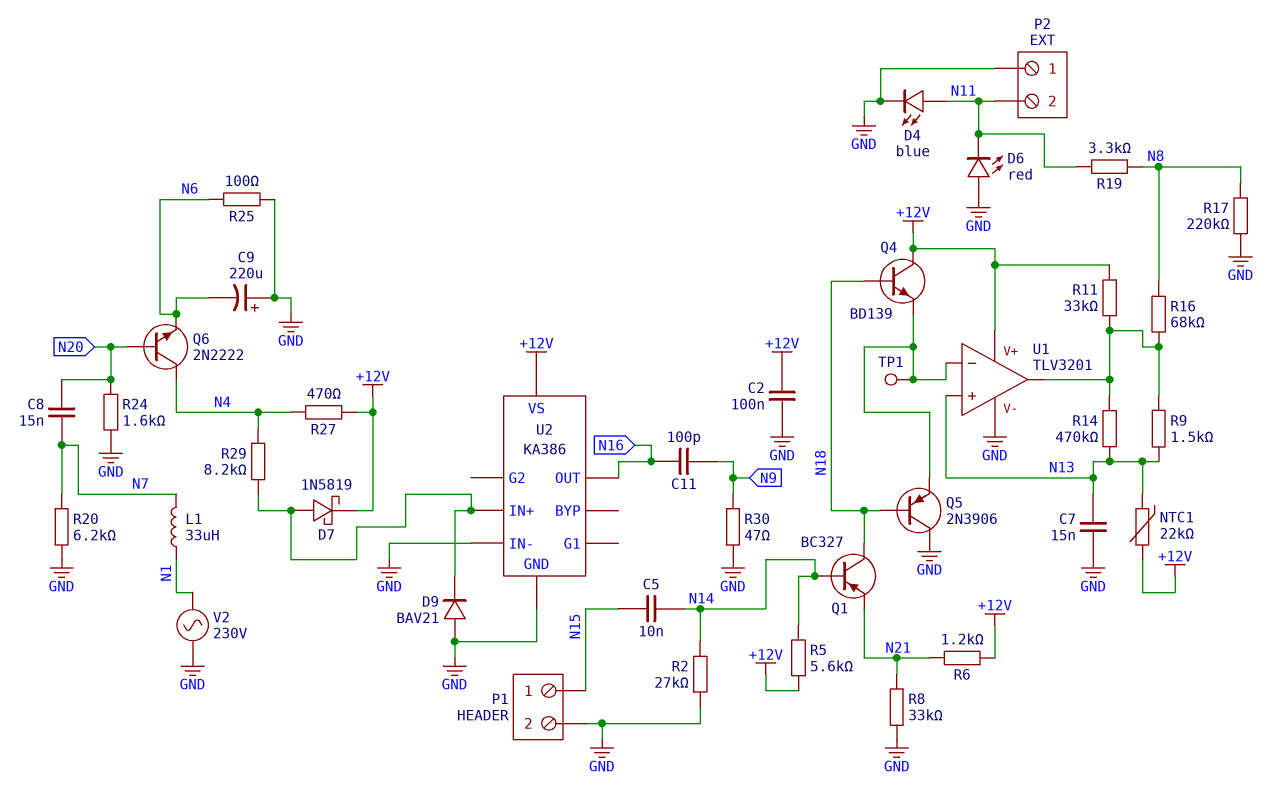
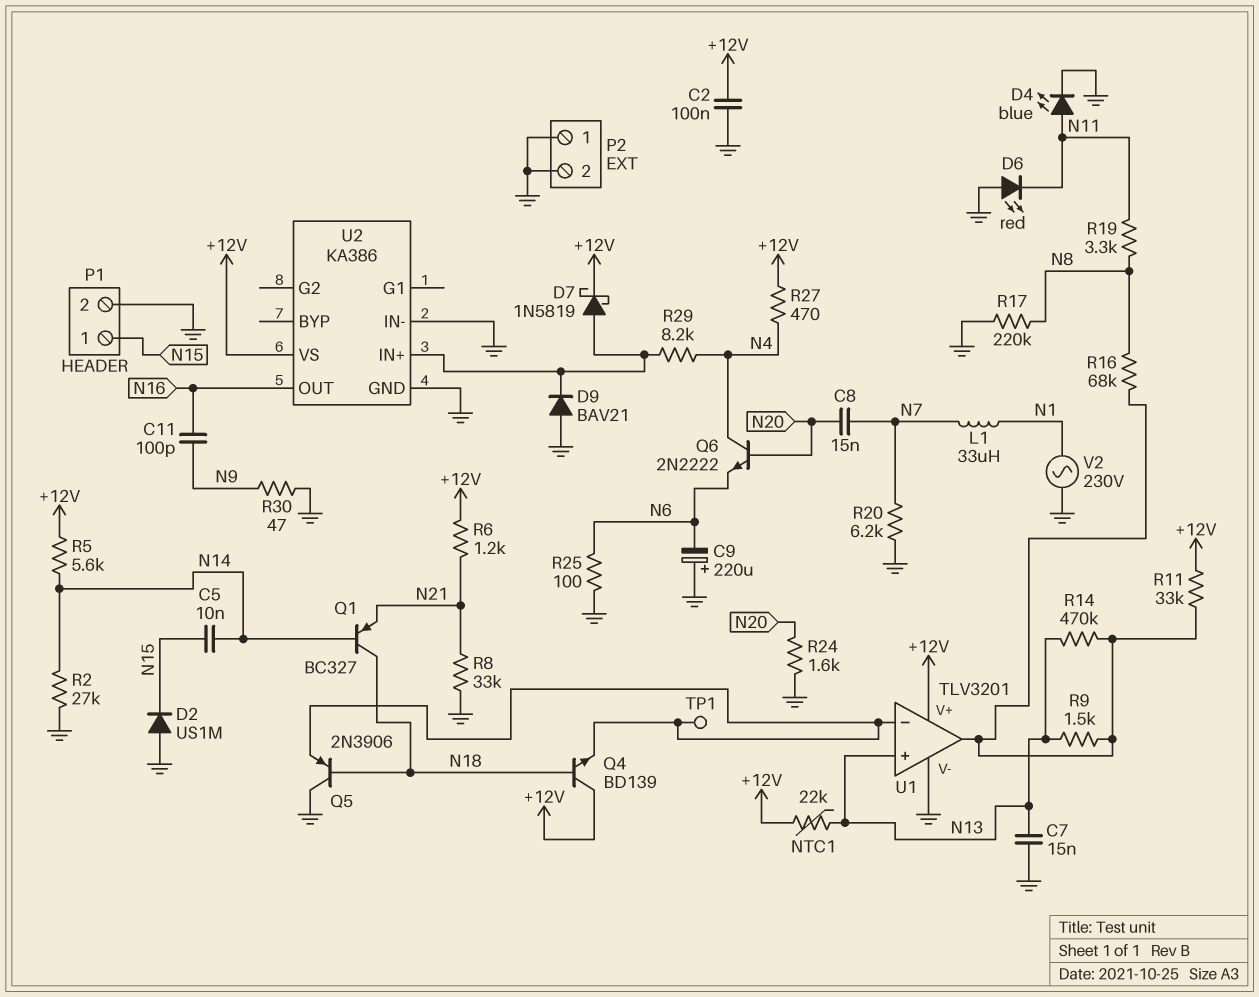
D2: none -> diode US1M (A GND, K N15)
P2 pin 2: N11 -> GND

